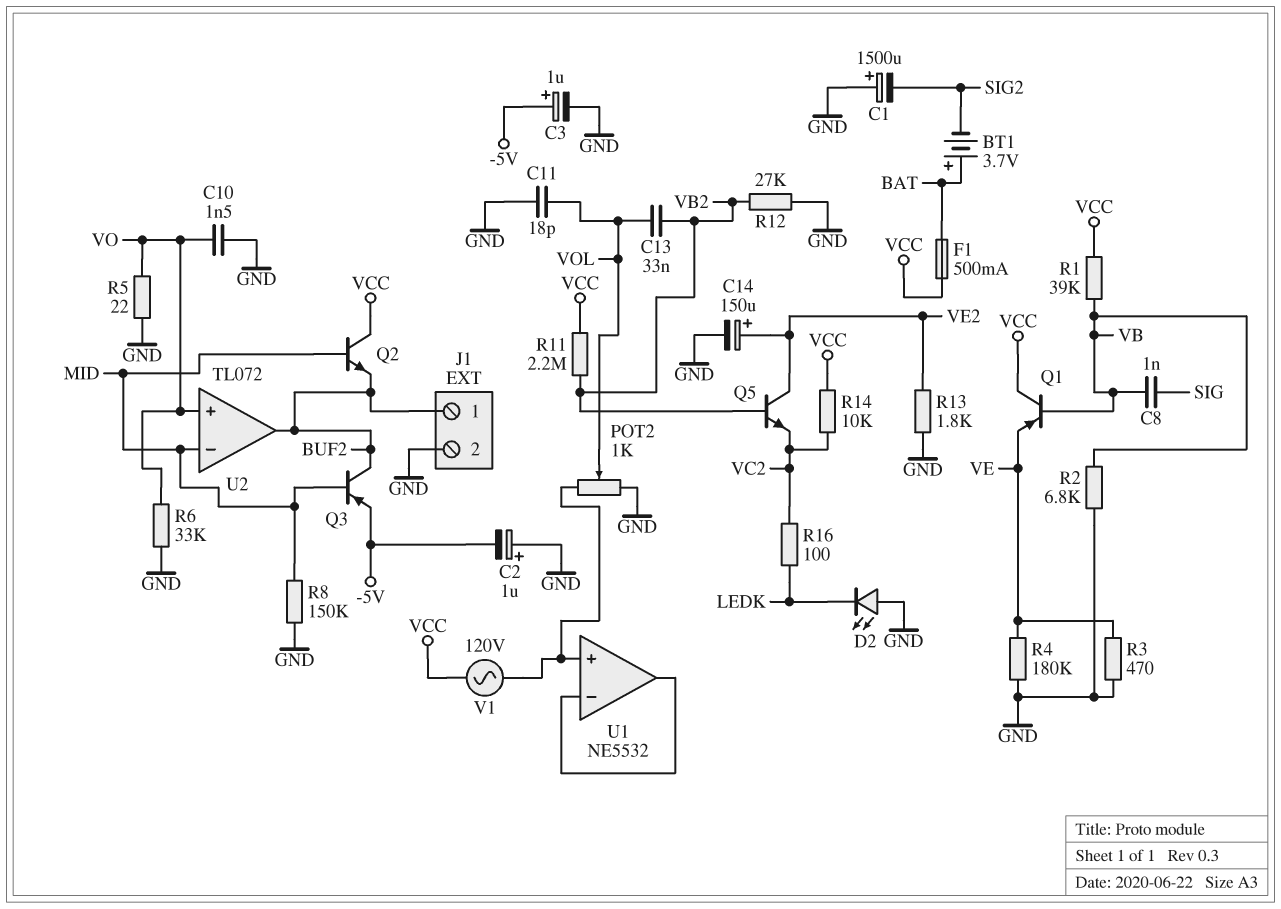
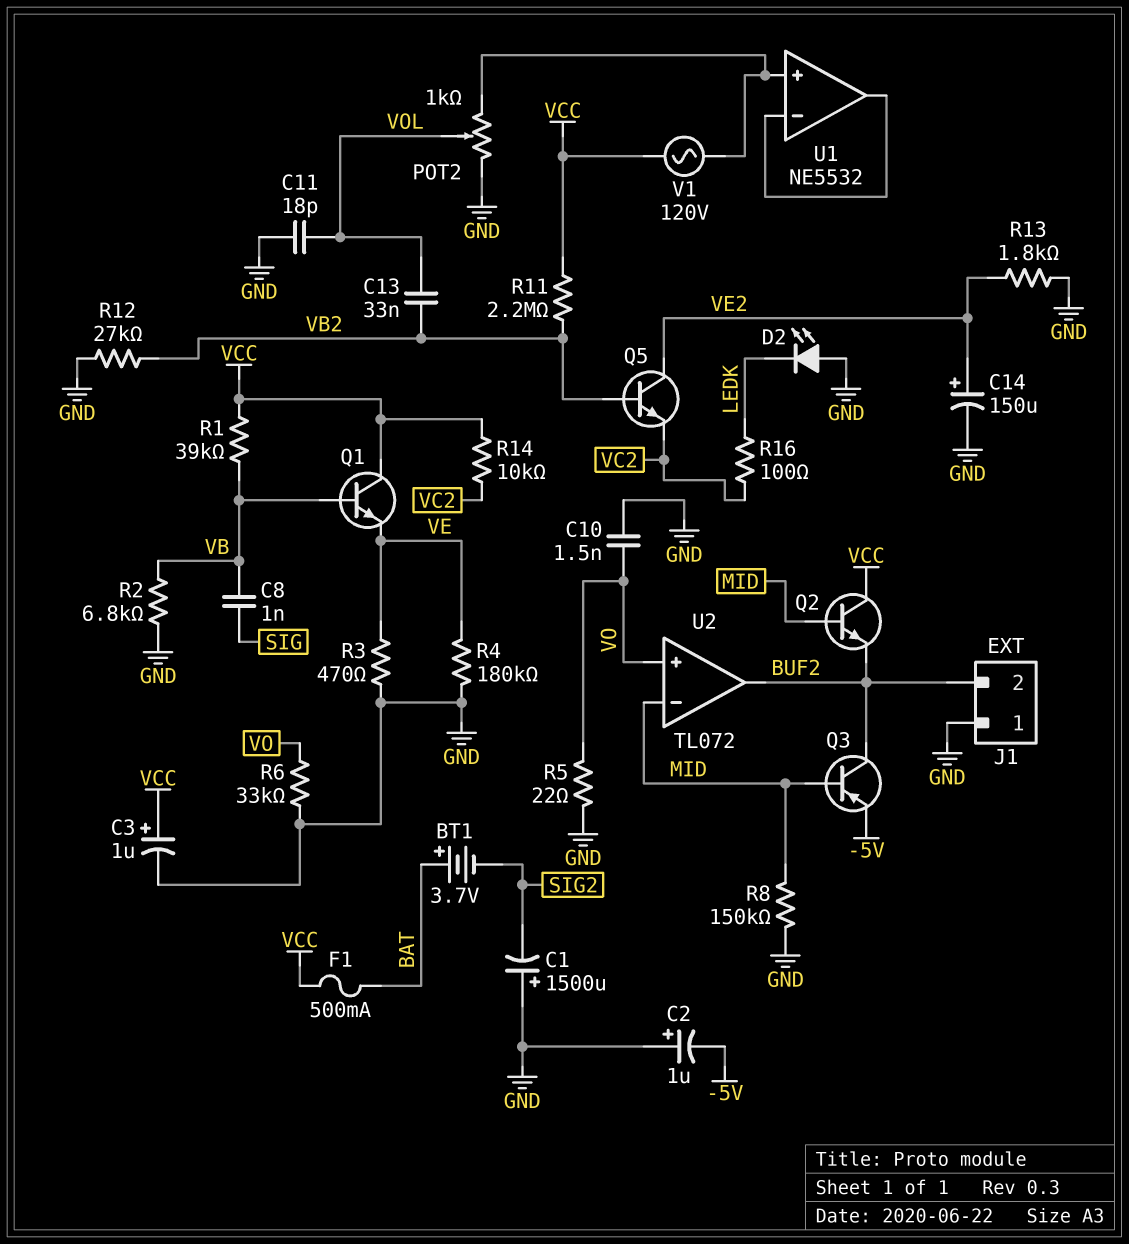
C3: 1uF (plus -5V, minus GND) -> 1uF (plus VCC, minus GND)
J1 pin 1: BUF2 -> GND
J1 pin 2: GND -> BUF2
Q1: PNP (B VB, C VCC, E VE) -> NPN (B VB, C VCC, E VE)

